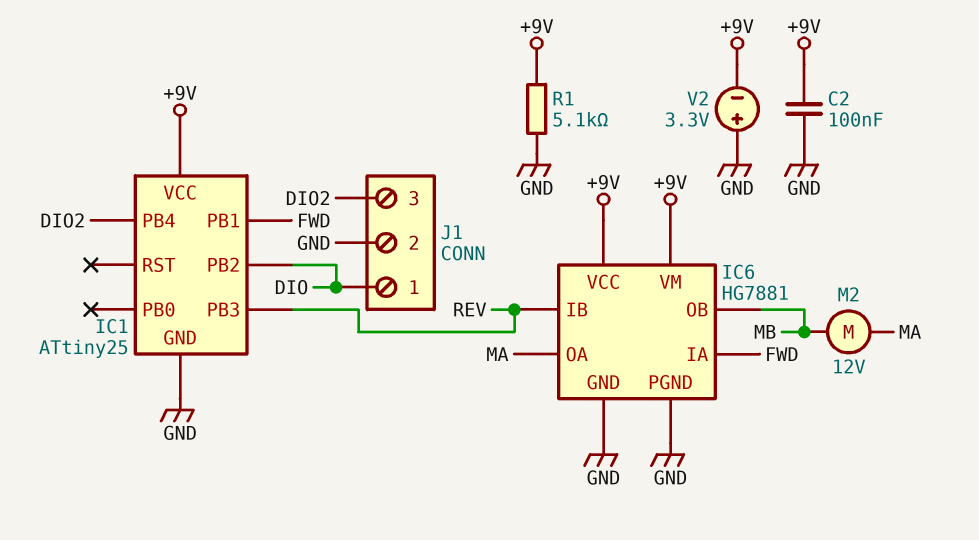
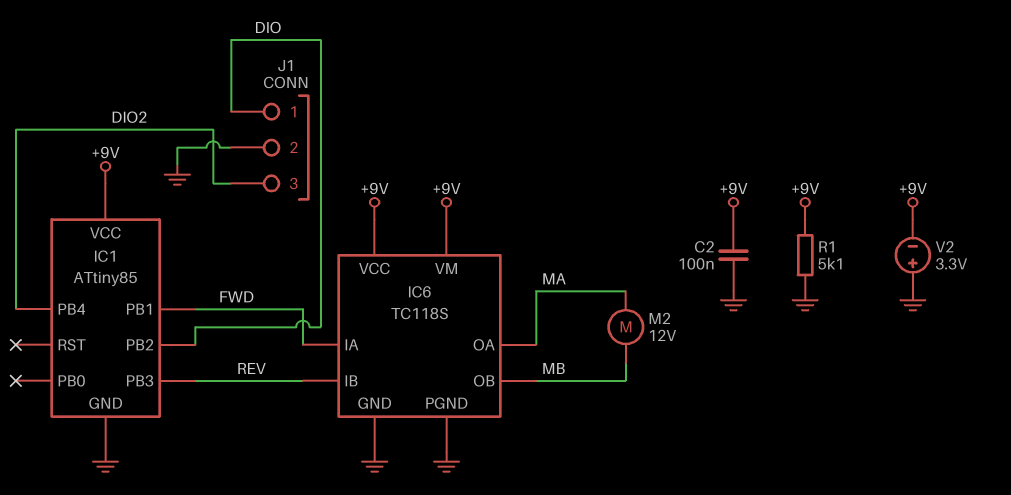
IC1: ATtiny25 -> ATtiny85
IC6: HG7881 -> TC118S

